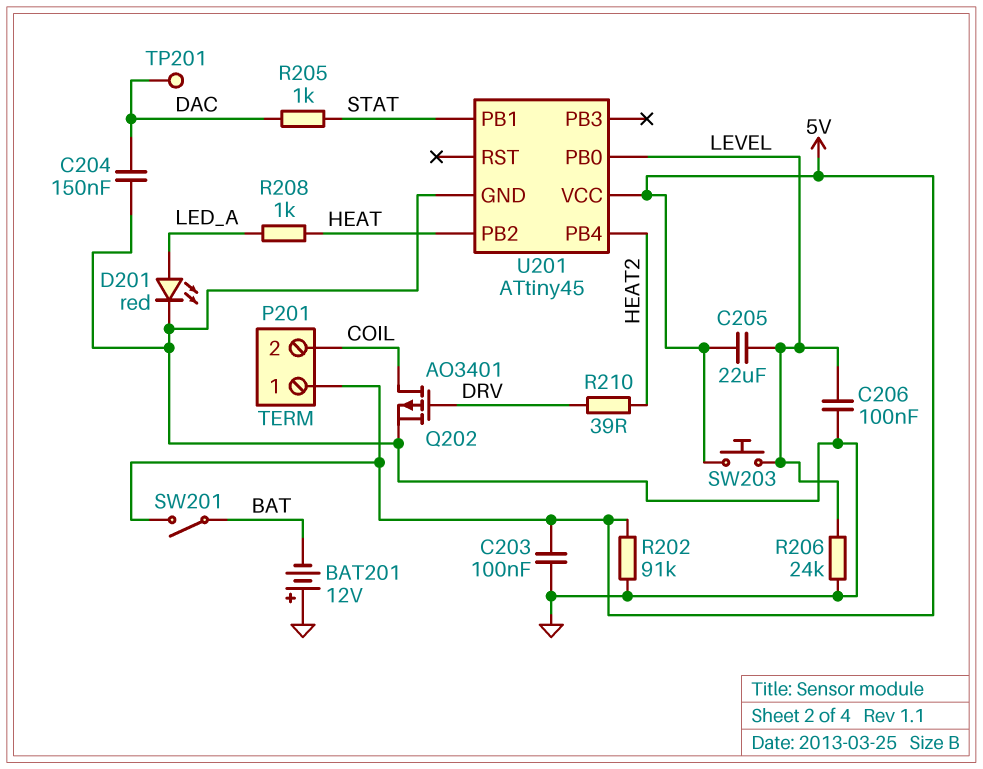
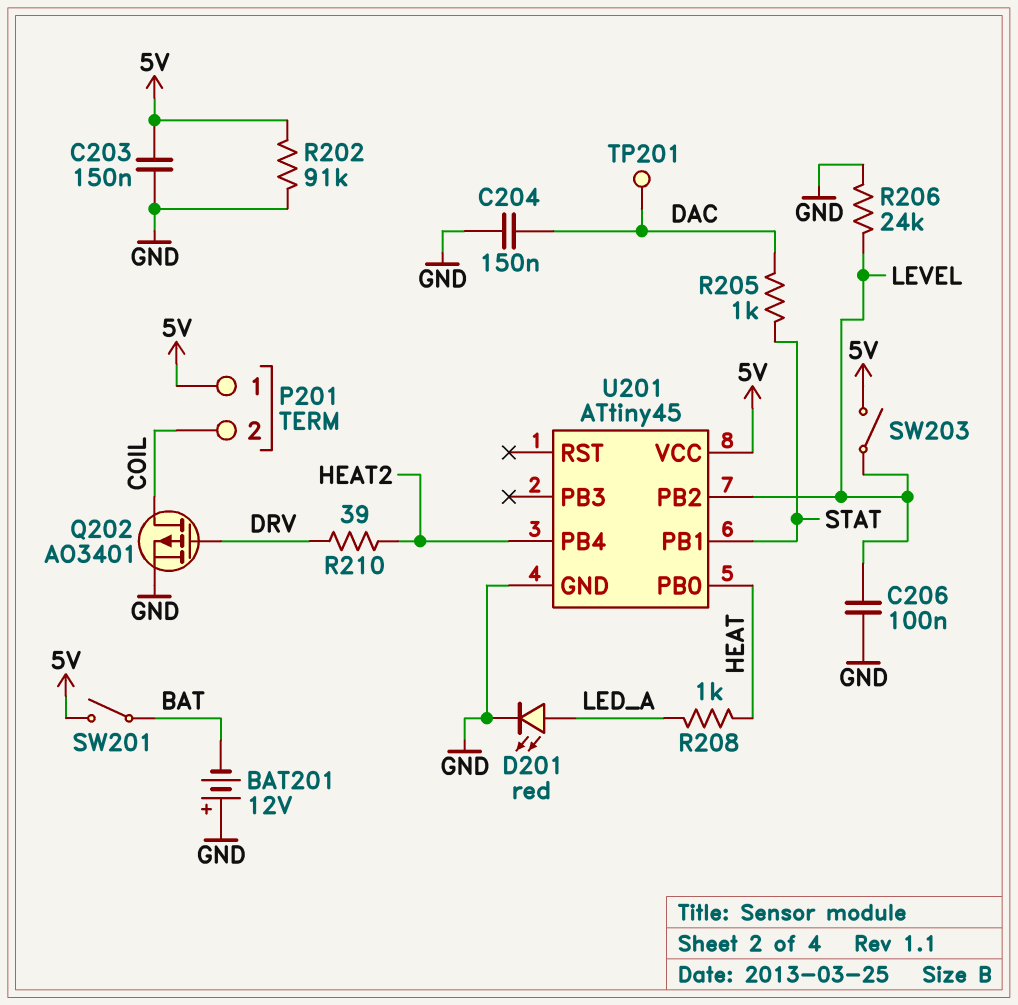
C203: 100nF (5V, GND) -> 150nF (5V, GND)
C205: 22uF (5V, LEVEL) -> none
SW203: button (5V, LEVEL) -> switch (5V, LEVEL)
U201 pin PB0: LEVEL -> HEAT
U201 pin PB2: HEAT -> LEVEL

